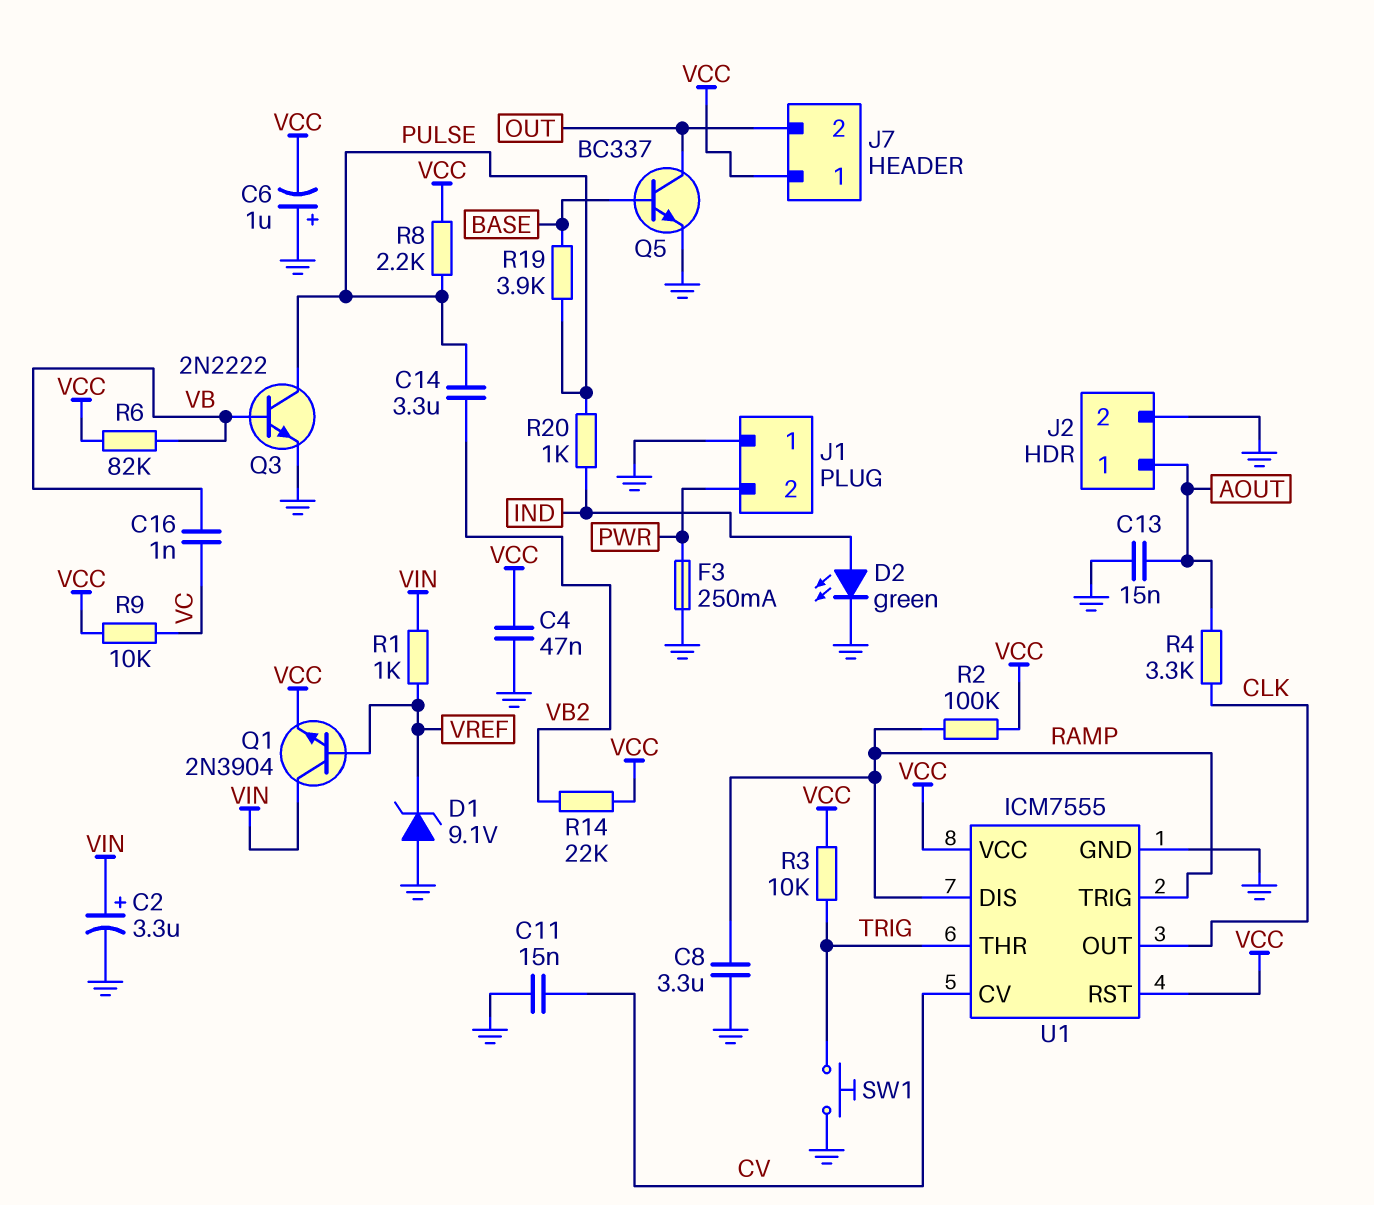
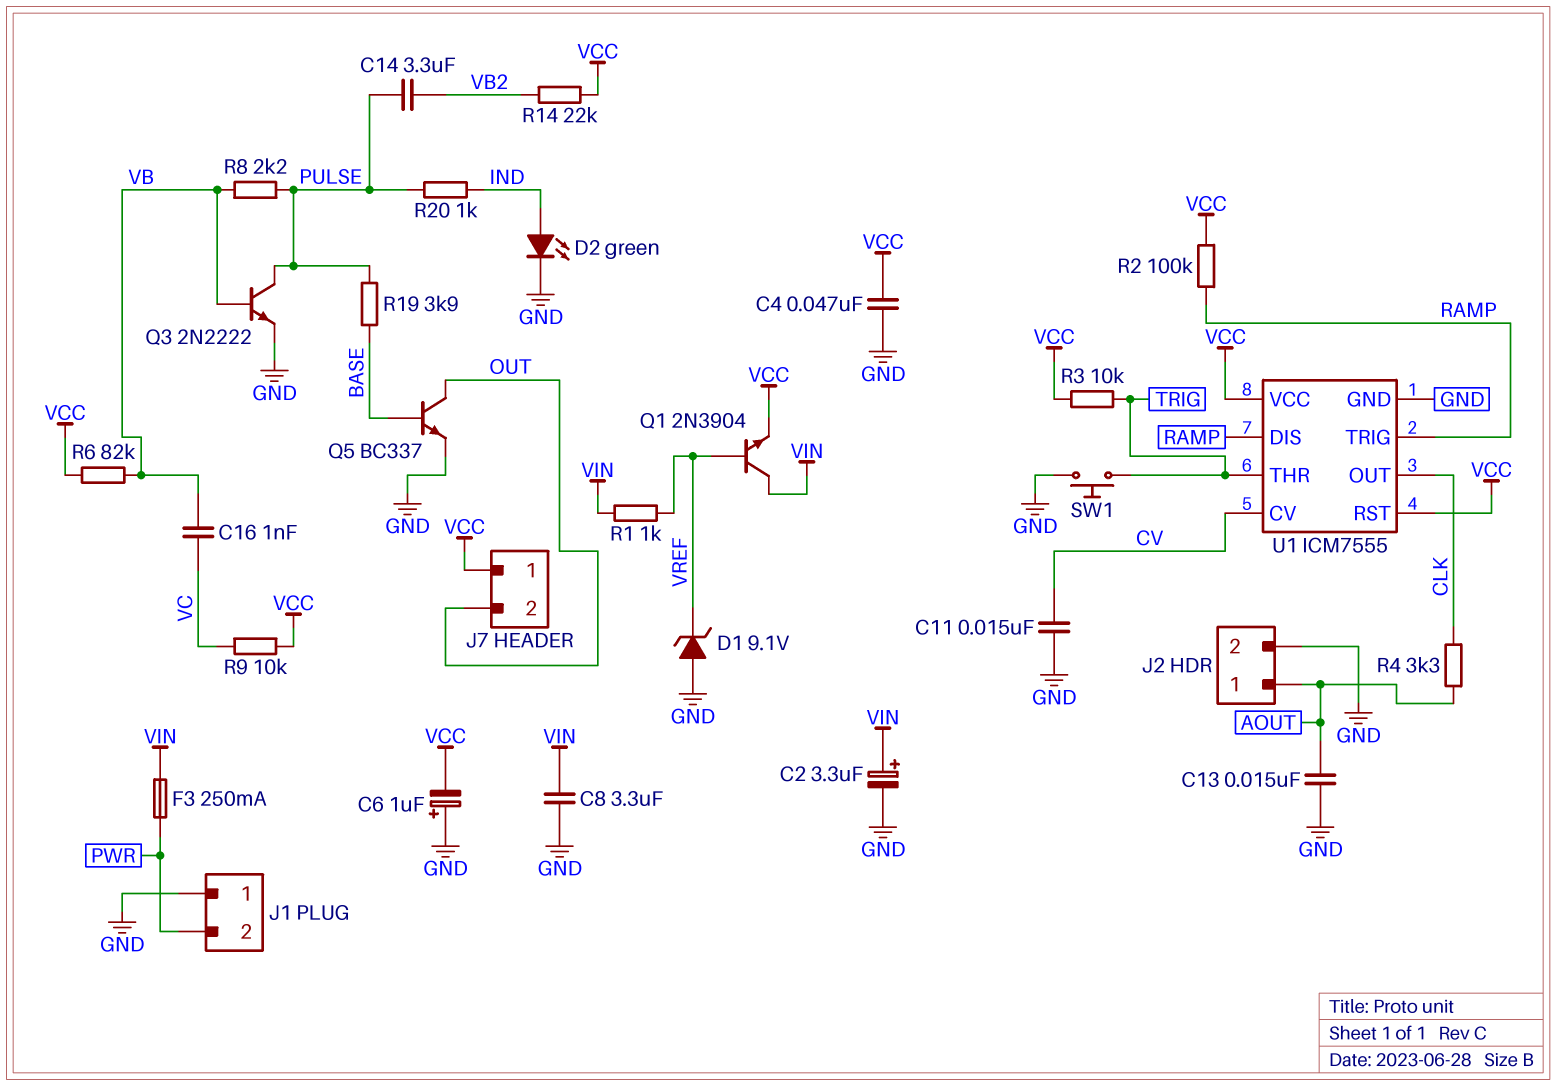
C8: 3.3uF (GND, RAMP) -> 3.3uF (GND, VIN)
F3: 250mA (GND, PWR) -> 250mA (PWR, VIN)
R8: 2.2k (PULSE, VCC) -> 2.2k (PULSE, VB)

